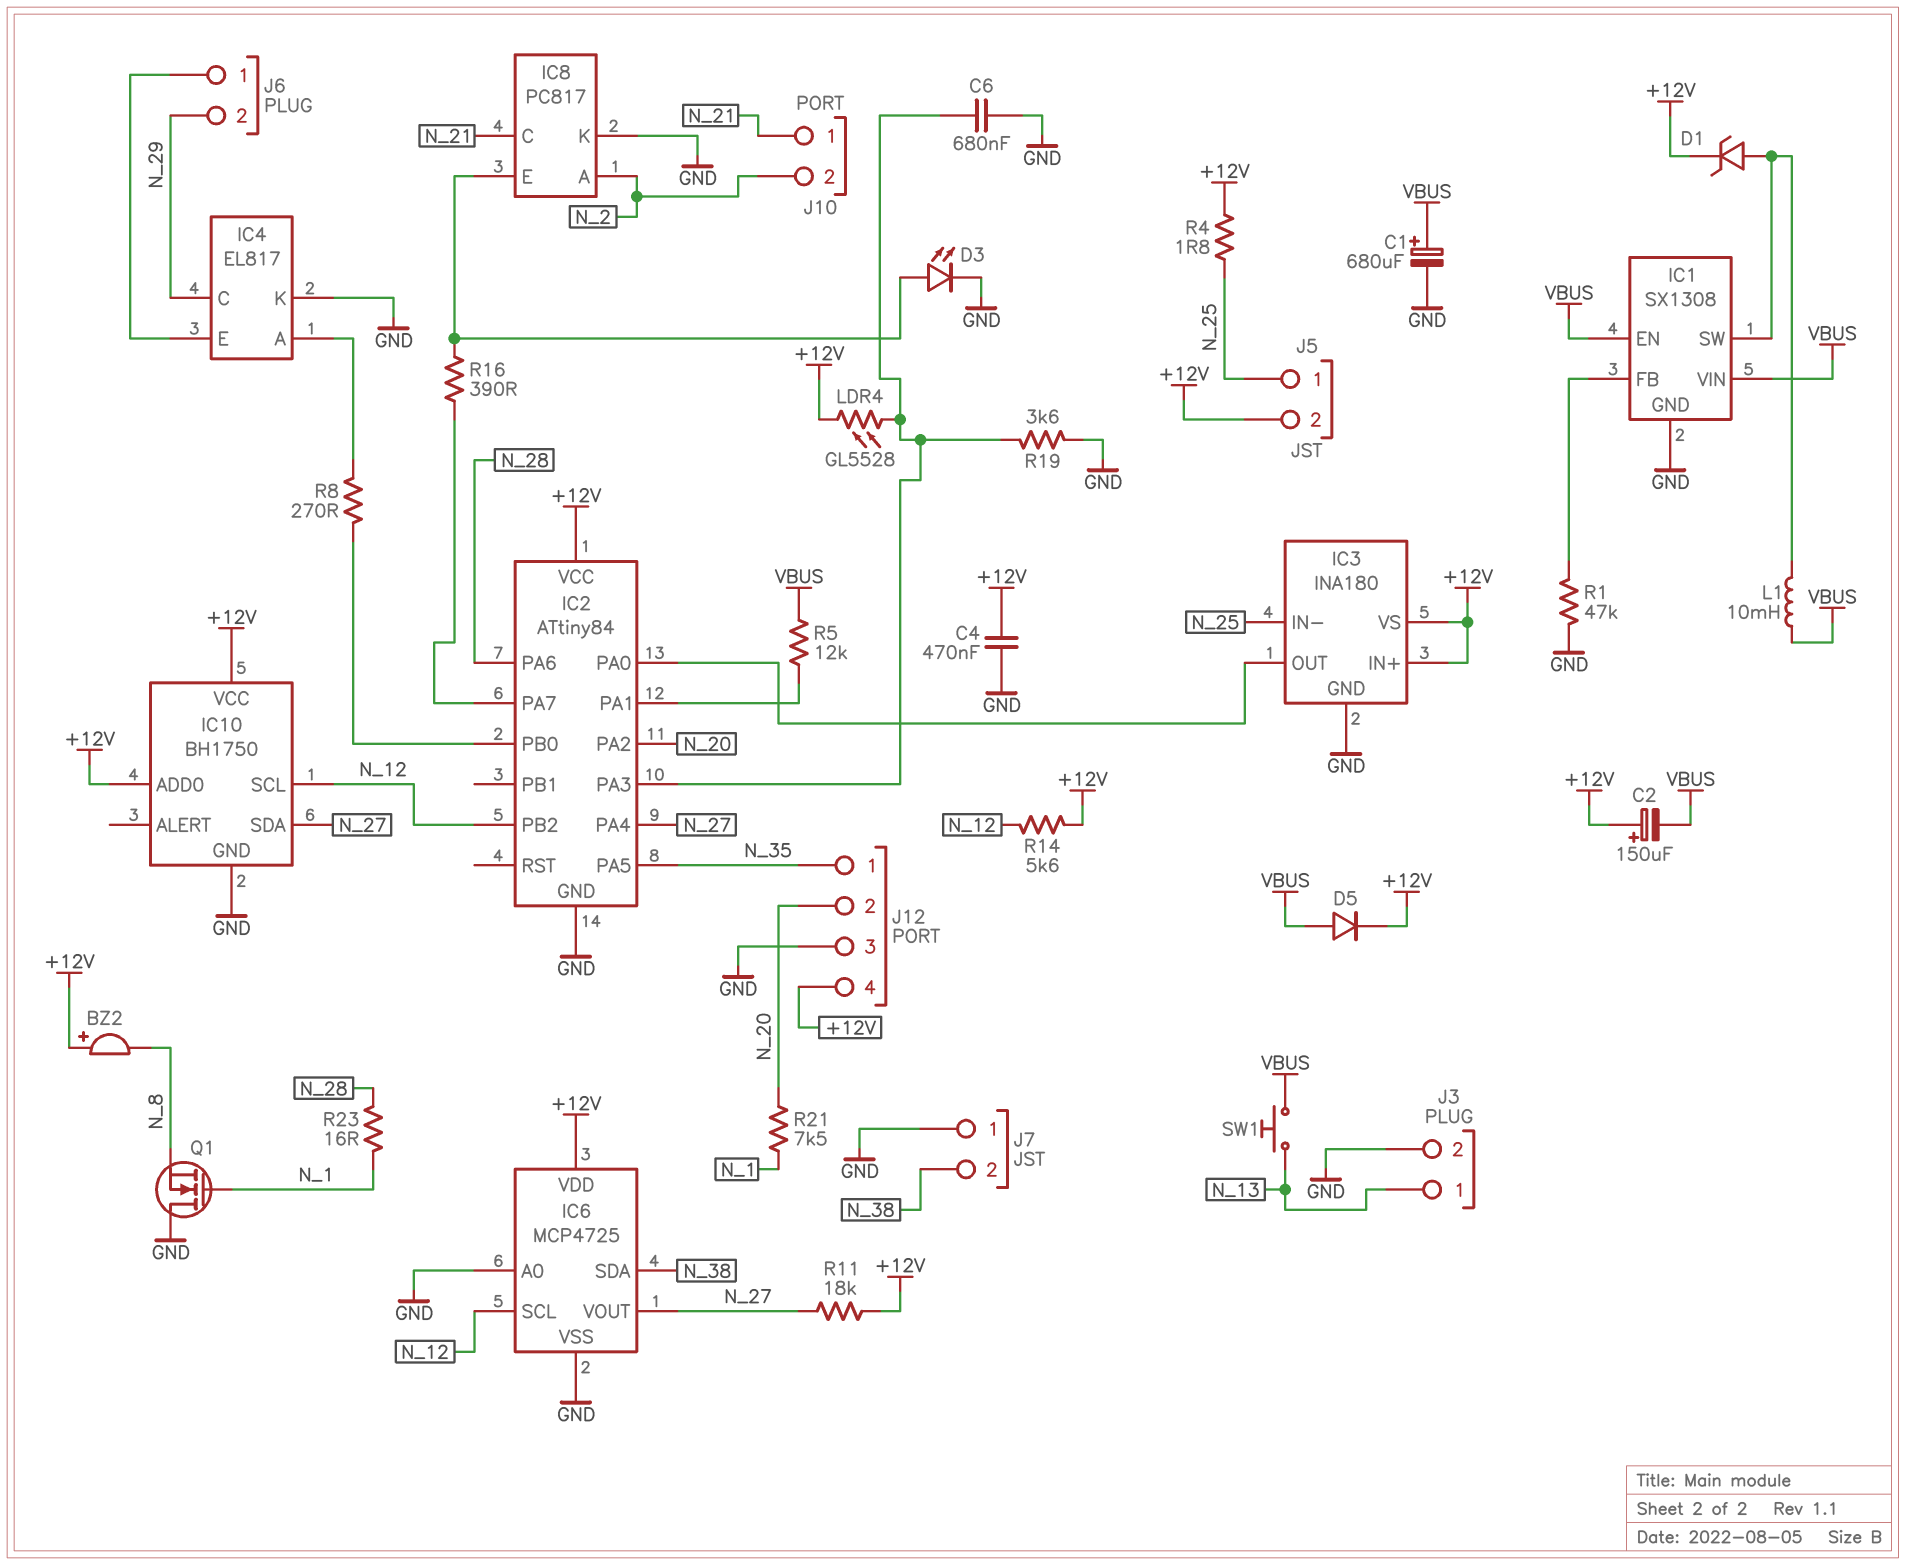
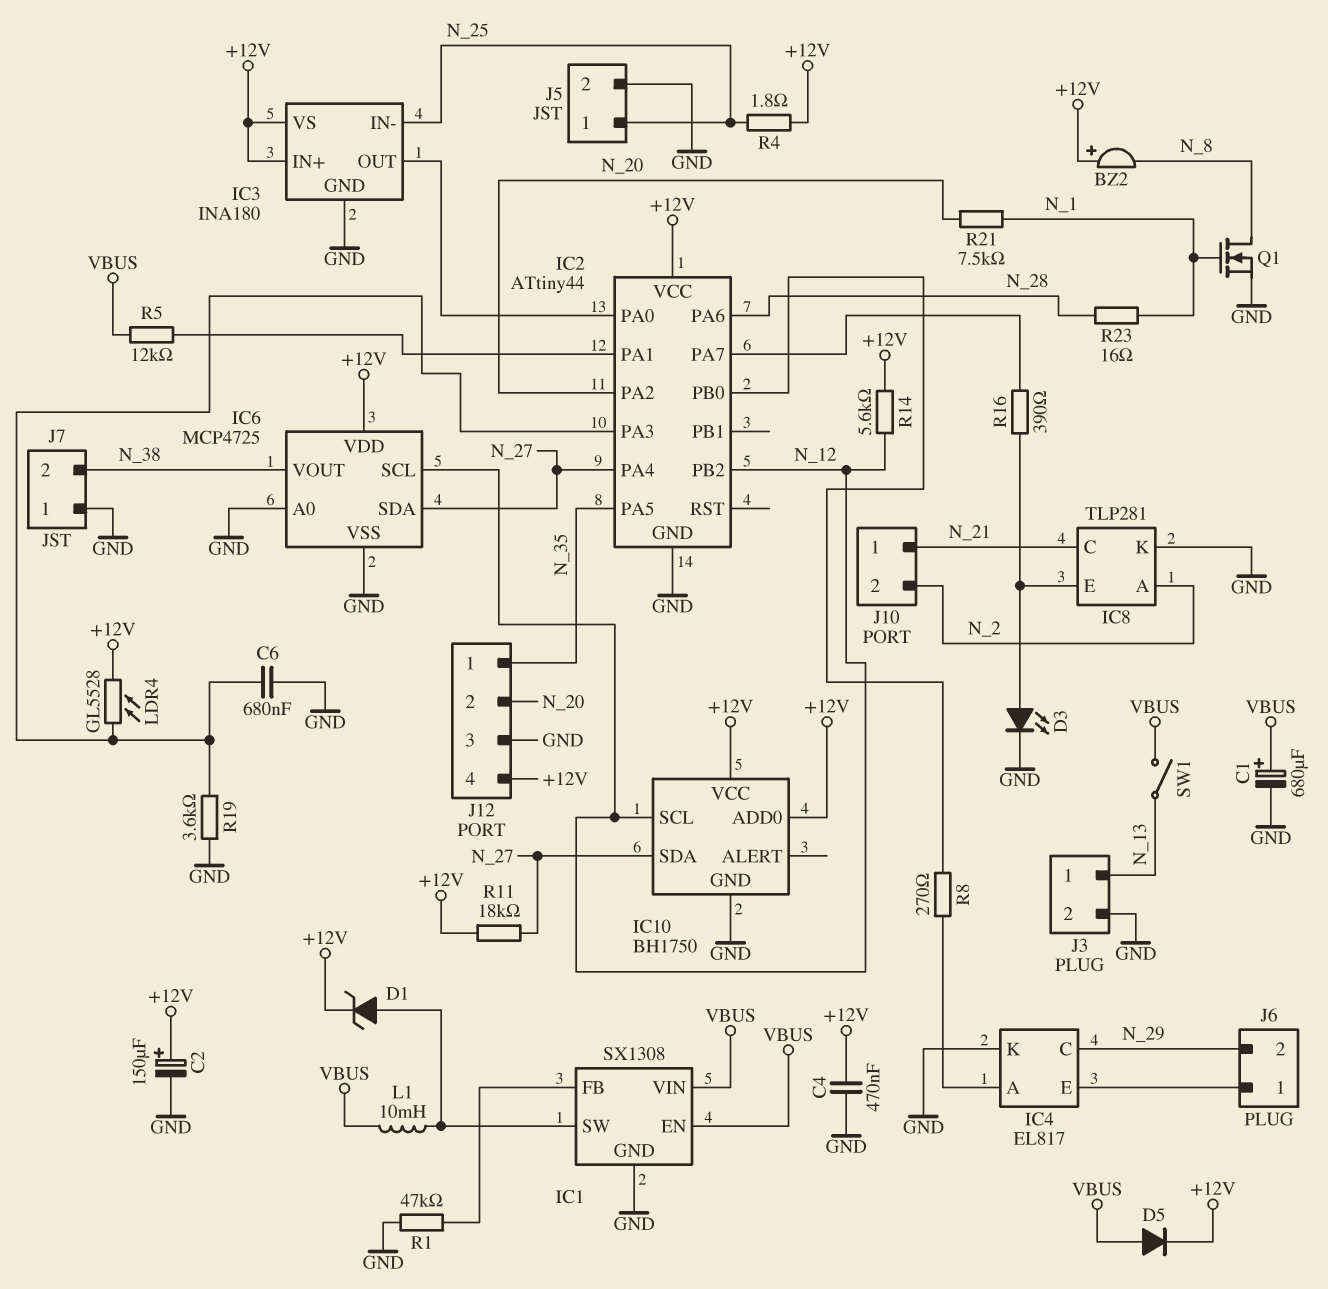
C2: 150uF (plus +12V, minus VBUS) -> 150uF (plus +12V, minus GND)
IC2: ATtiny84 -> ATtiny44
IC6 pin SDA: N_38 -> N_27
IC6 pin VOUT: N_27 -> N_38
IC8: PC817 -> TLP281
J5 pin 2: +12V -> GND
Q1: NMOS (G N_1, D GND, S N_8) -> NMOS (G N_1, D N_8, S GND)
SW1: button (N_13, VBUS) -> switch (N_13, VBUS)

